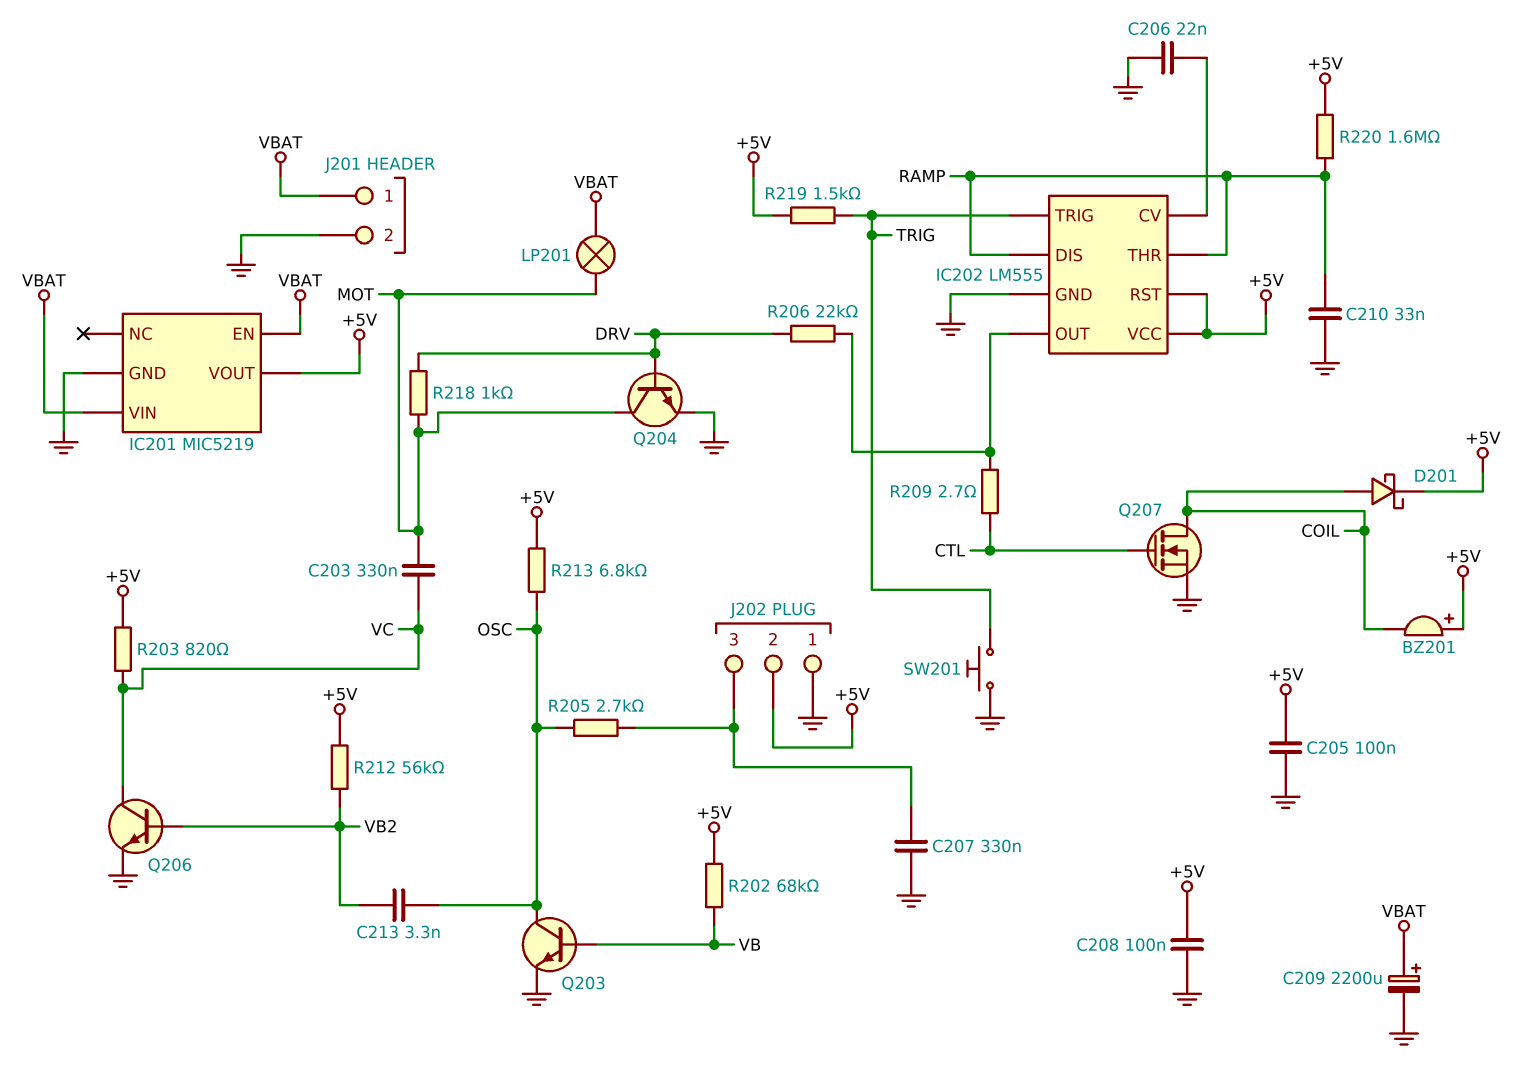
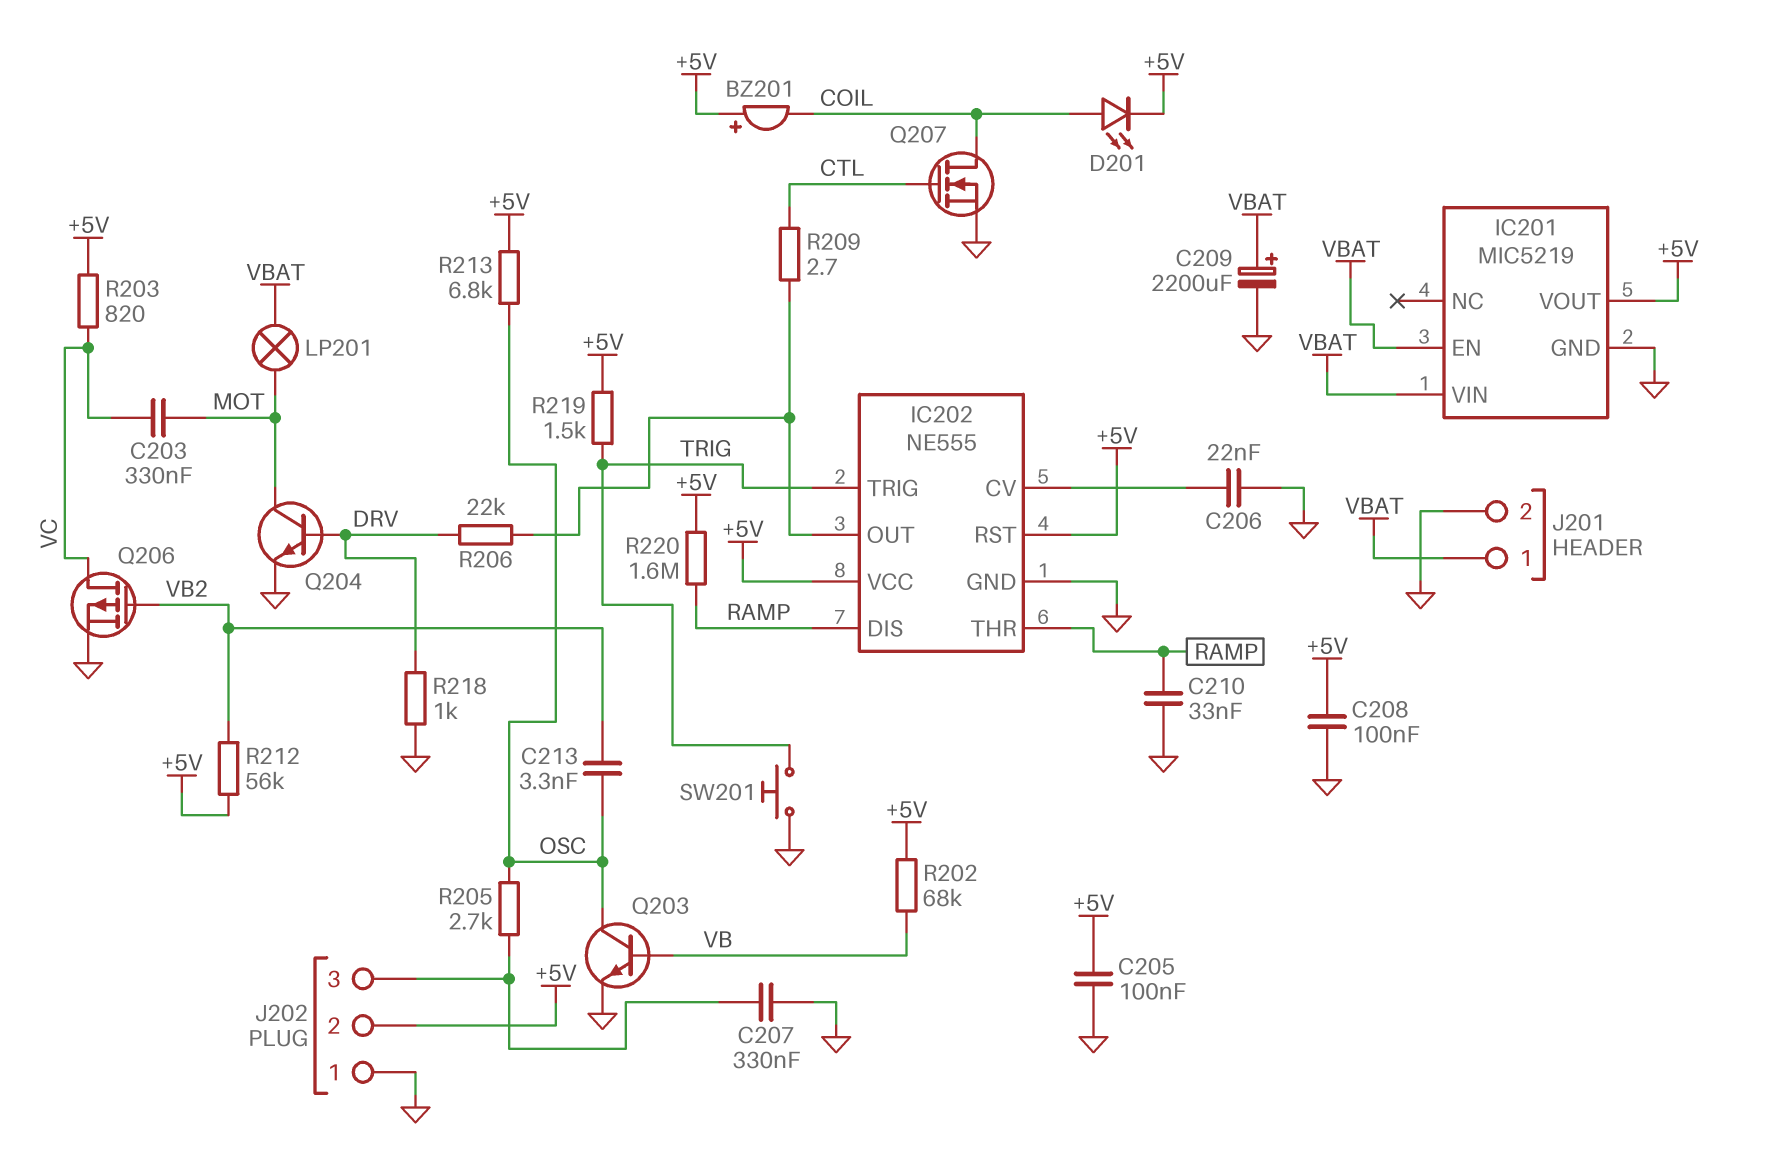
D201: schottky (A COIL, K +5V) -> LED (A COIL, K +5V)
IC202: LM555 -> NE555
Q206: NPN (B VB2, C VC, E GND) -> PMOS (G VB2, D VC, S GND)
R218: 1k (DRV, MOT) -> 1k (DRV, GND)

